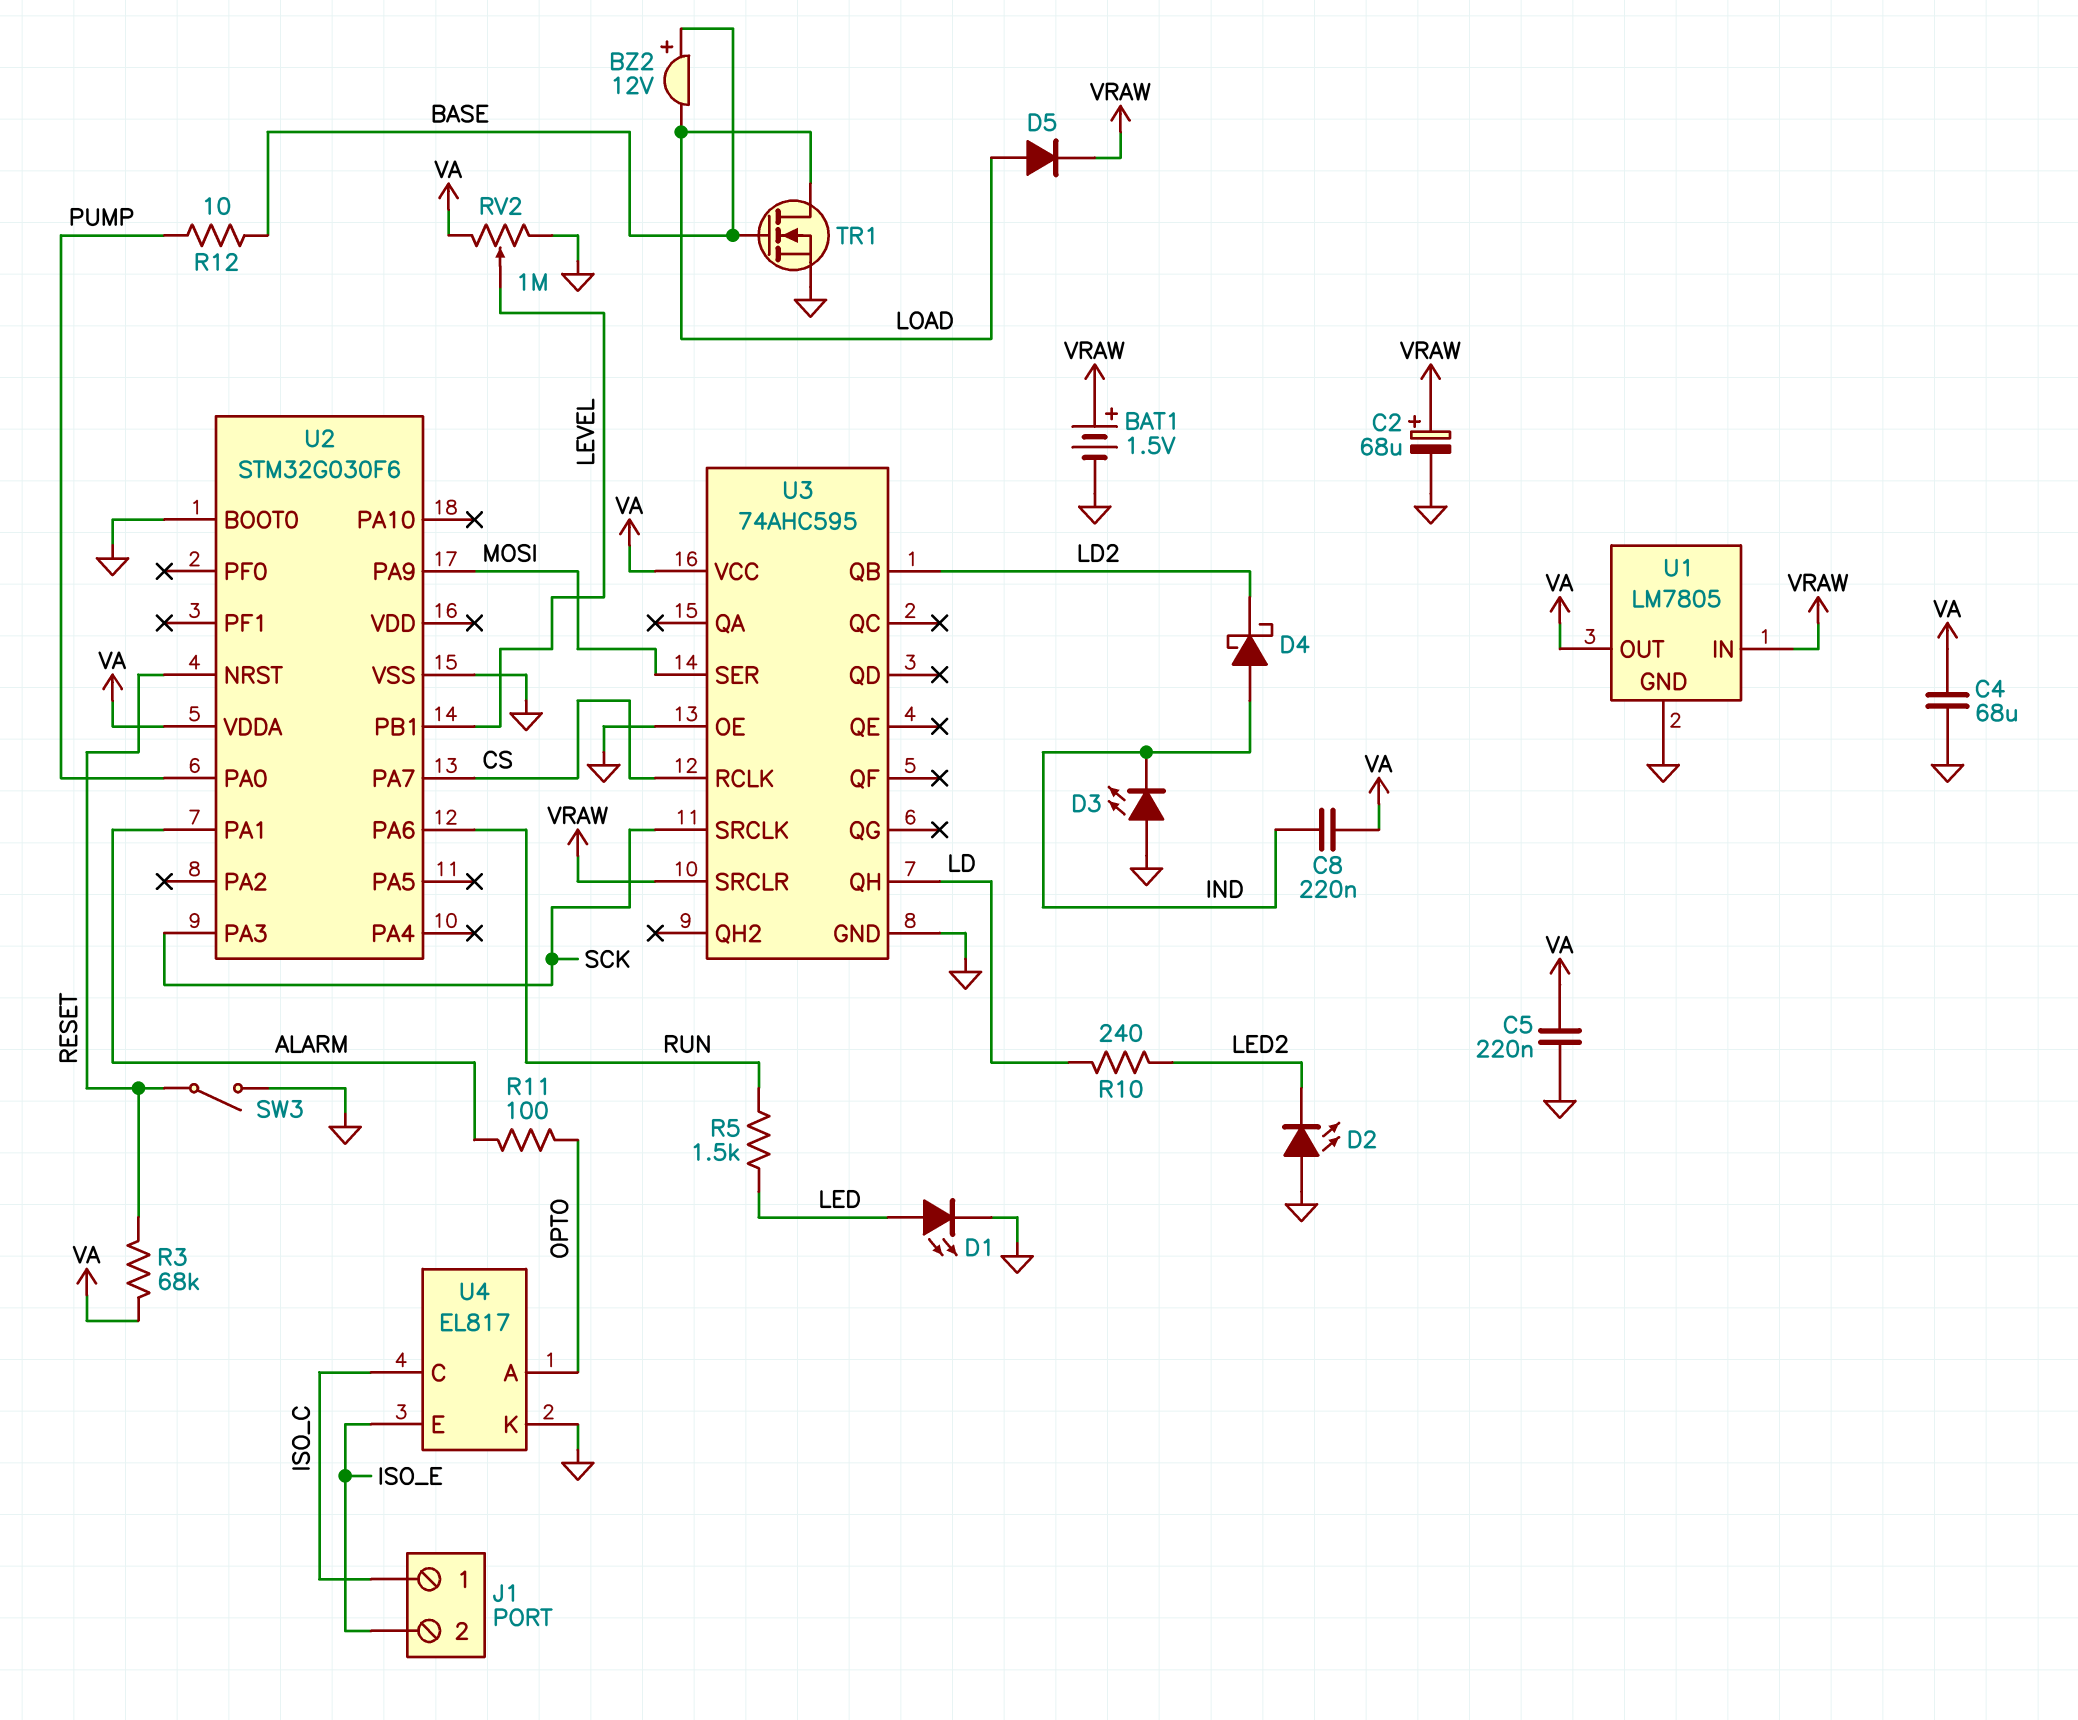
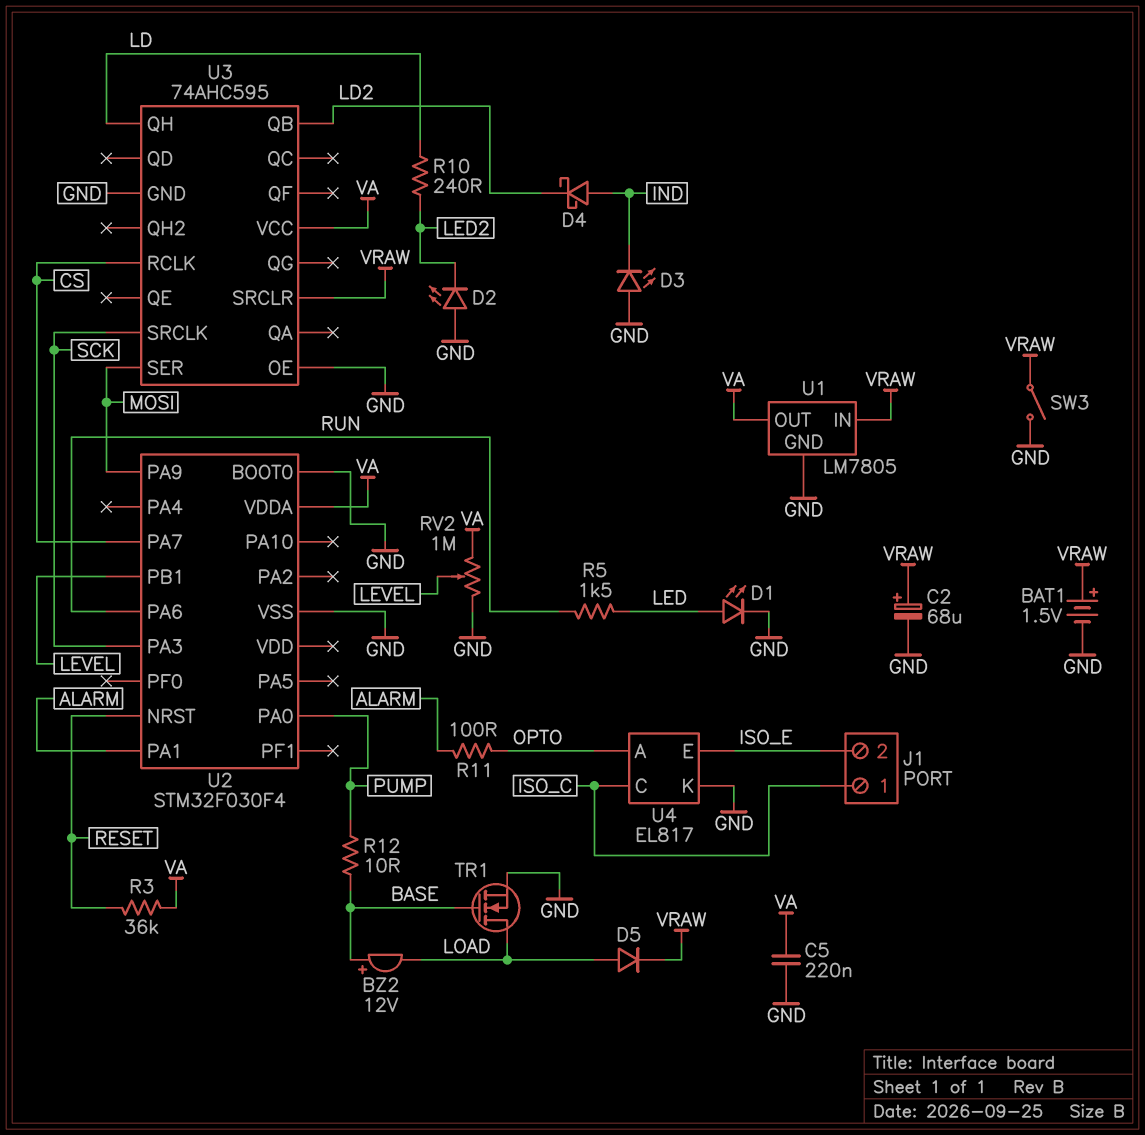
C4: 68uF (GND, VA) -> none
C8: 220nF (IND, VA) -> none
R3: 68k (RESET, VA) -> 36k (RESET, VA)
SW3: switch (GND, RESET) -> switch (GND, VRAW)
U2: STM32G030F6 -> STM32F030F4

